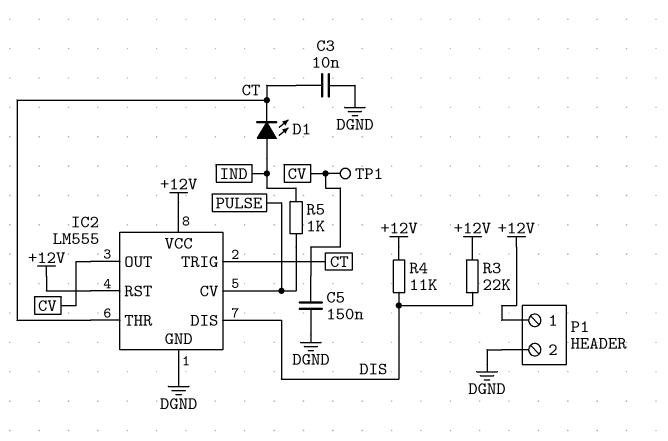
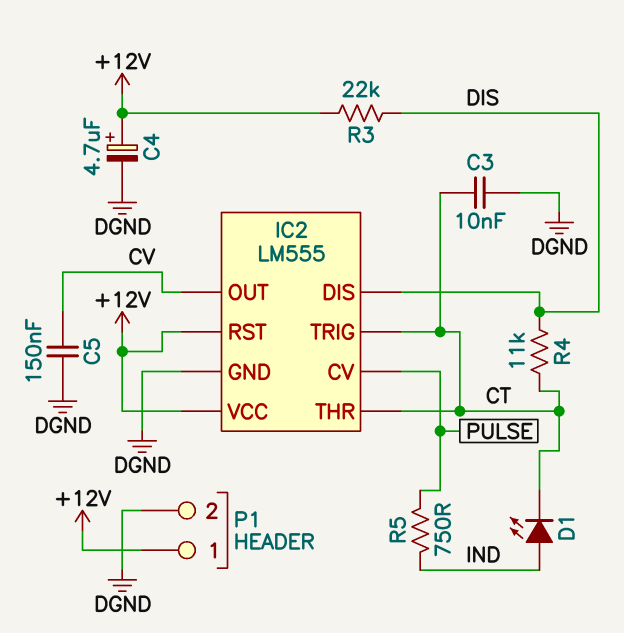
C4: none -> 4.7uF (plus +12V, minus DGND)
R4: 11k (+12V, DIS) -> 11k (CT, DIS)
R5: 1k (IND, PULSE) -> 750 (IND, PULSE)
TP1: test point (CV) -> none

